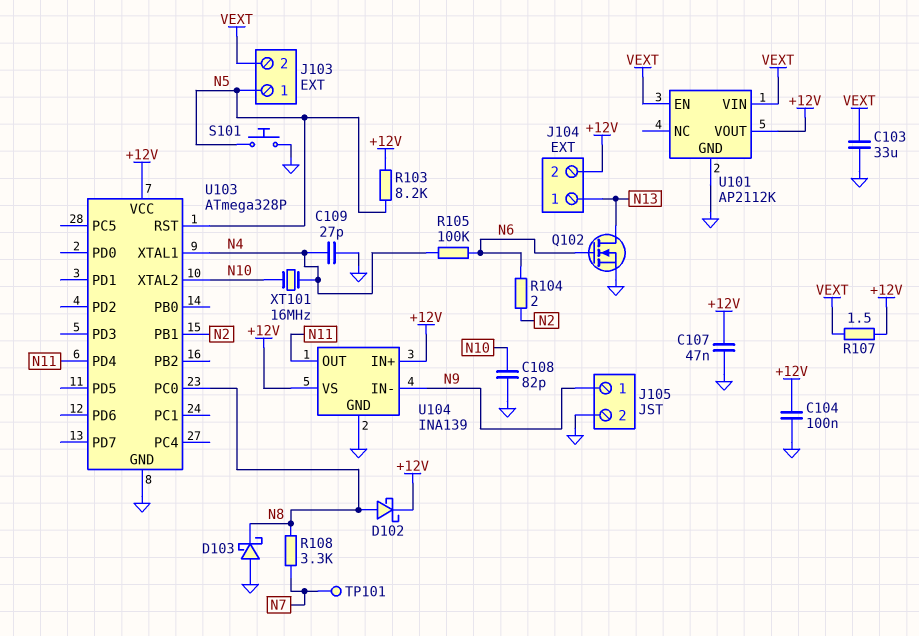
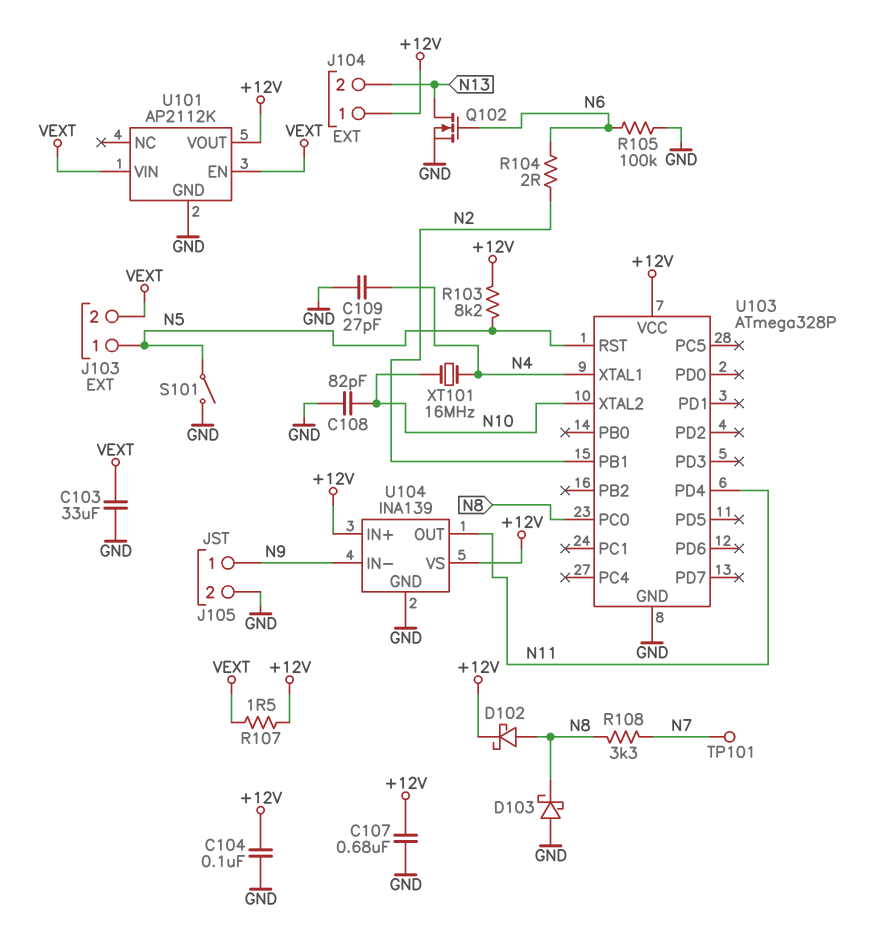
C107: 47nF (+12V, GND) -> 680nF (+12V, GND)
J104 pin 1: N13 -> +12V
J104 pin 2: +12V -> N13
R105: 100k (N4, N6) -> 100k (GND, N6)
S101: button (GND, N5) -> switch (GND, N5)

